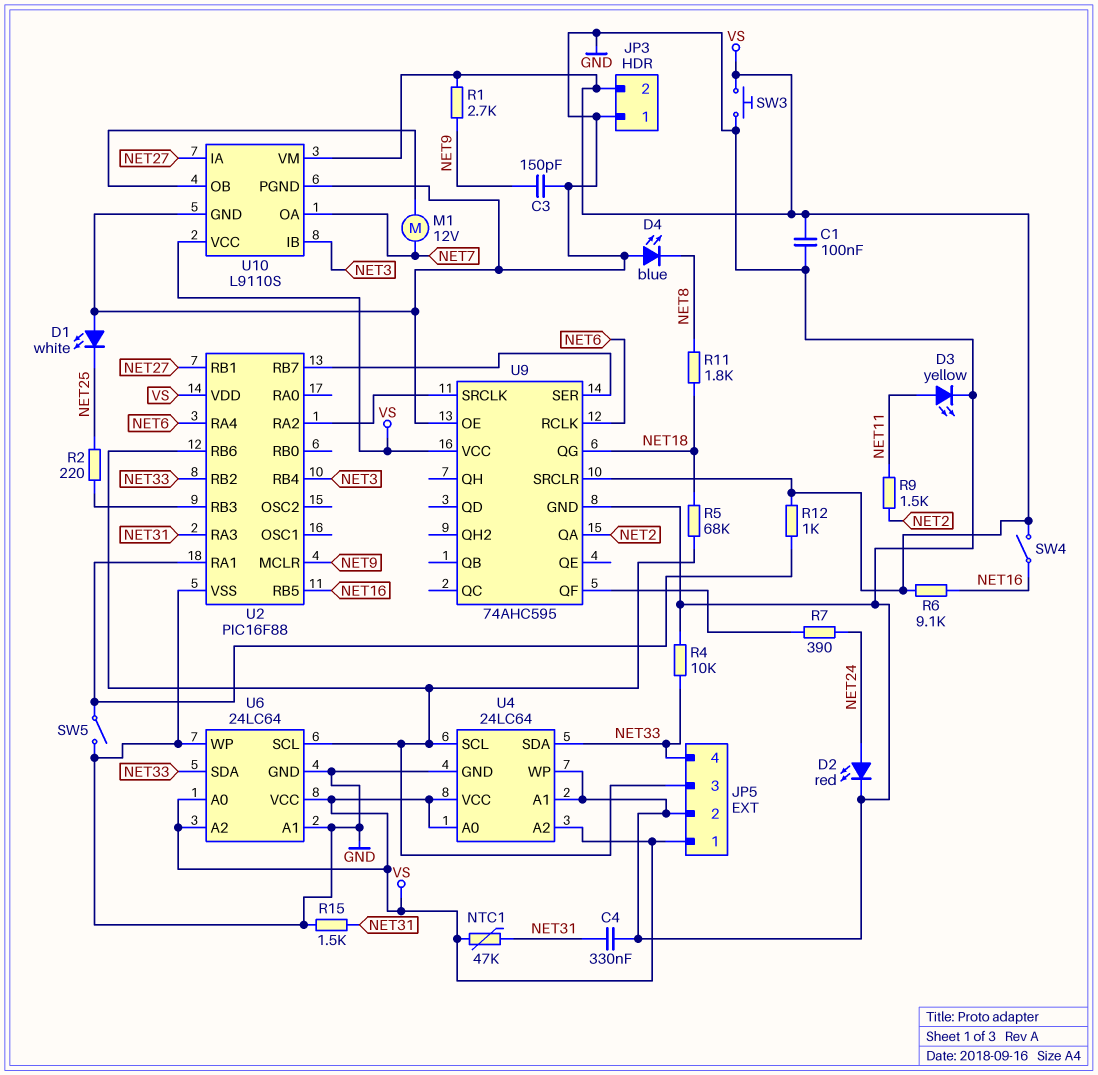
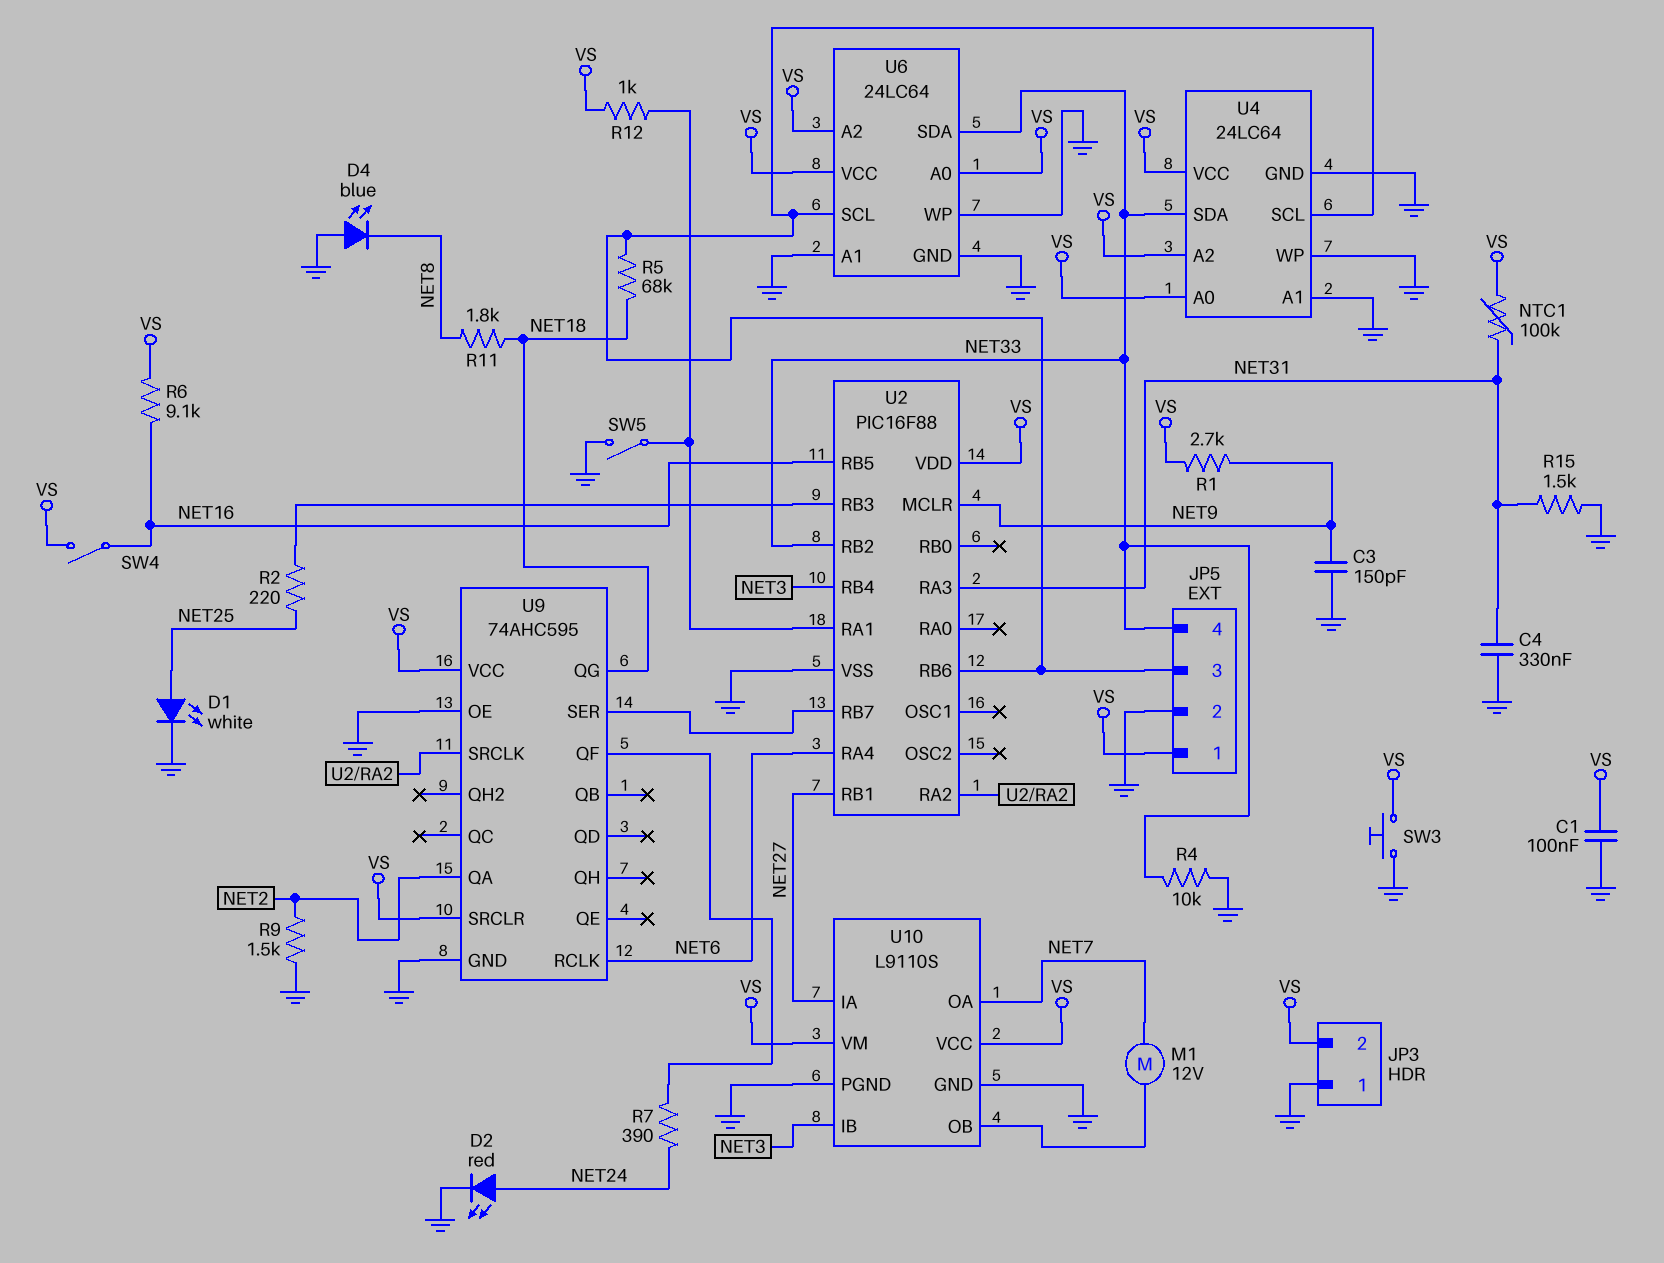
D1: LED white (A GND, K NET25) -> LED white (A NET25, K GND)
D3: LED yellow (A NET11, K GND) -> none
NTC1: 47k (NET31, VS) -> 100k (NET31, VS)
R9: 1.5k (NET2, NET11) -> 1.5k (GND, NET2)

